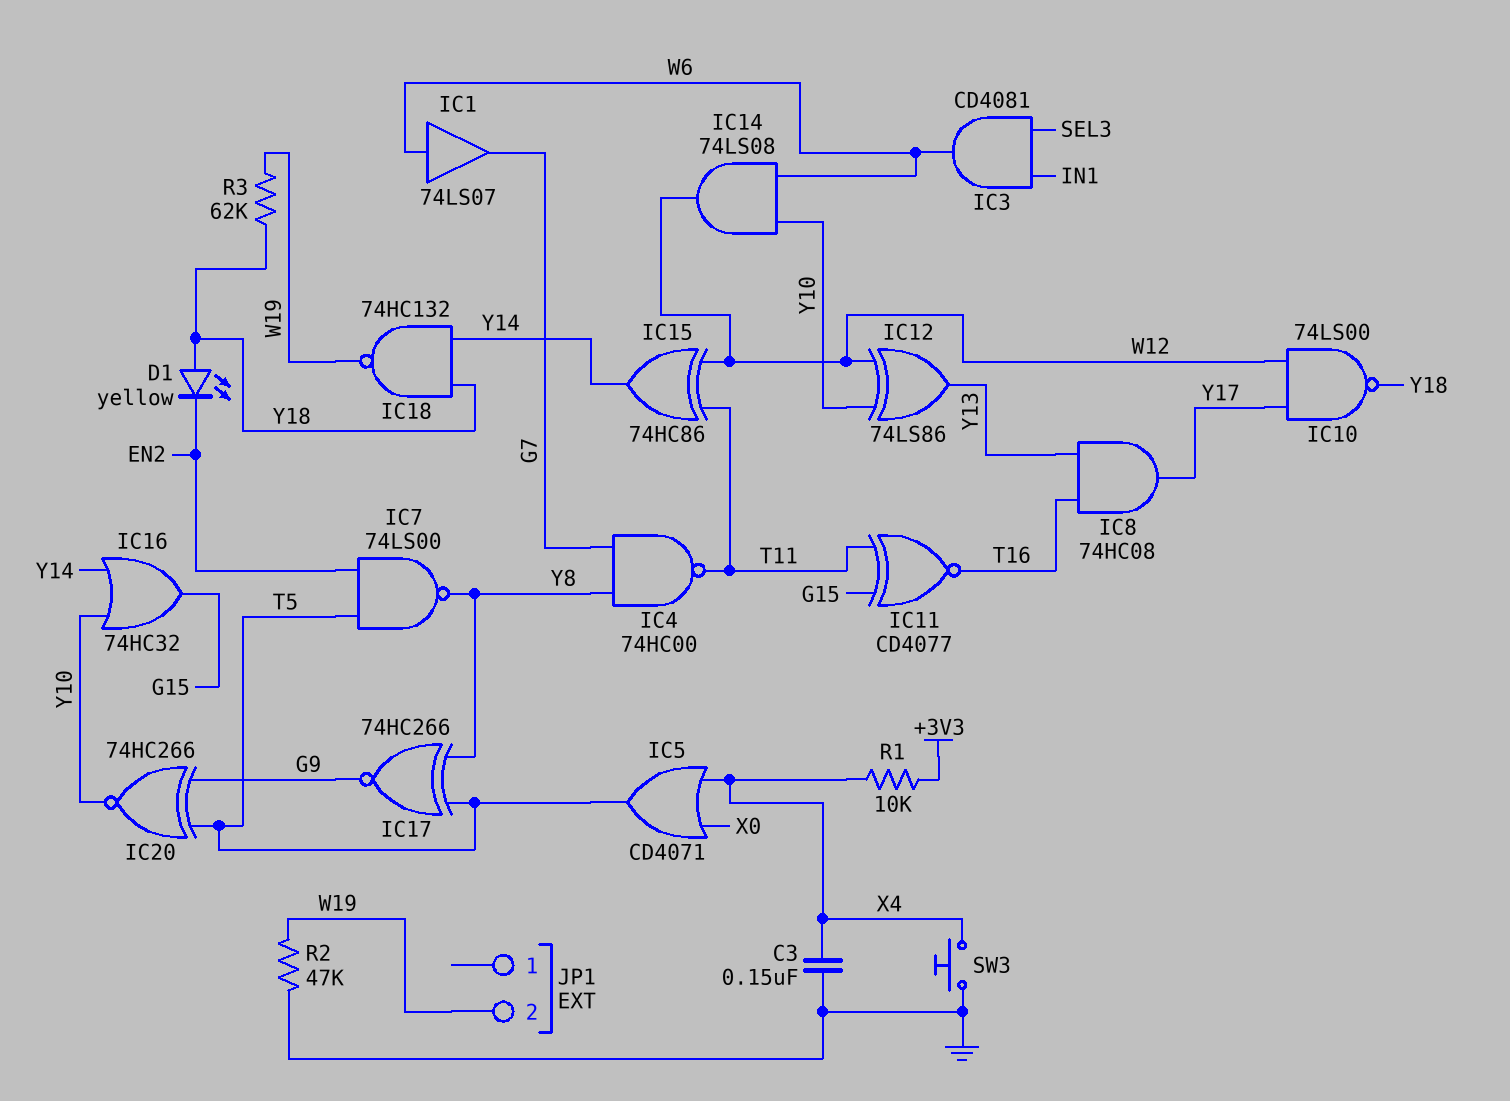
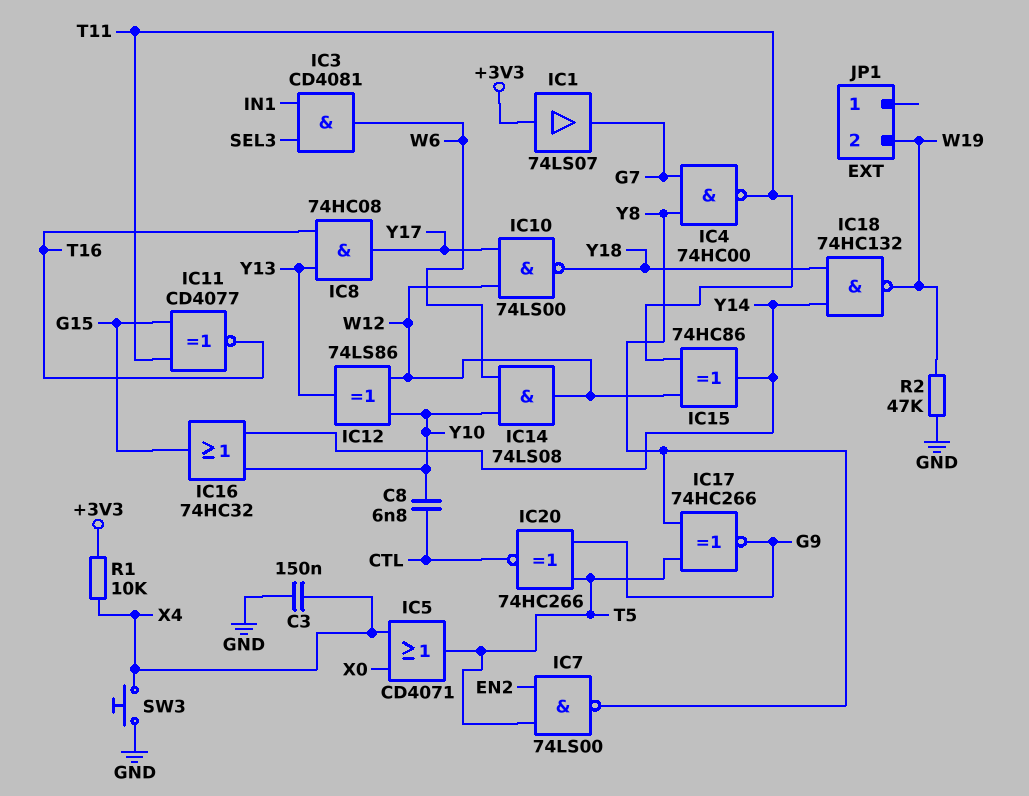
C8: none -> 6.8nF (CTL, Y10)
D1: LED yellow (A Y18, K EN2) -> none
IC1: buffer 74LS07 (in W6, out G7) -> buffer 74LS07 (in +3V3, out G7)
IC20: XNOR 74HC266 (in G9, in T5, out Y10) -> XNOR 74HC266 (in G9, in T5, out CTL)
R3: 62k (W19, Y18) -> none

